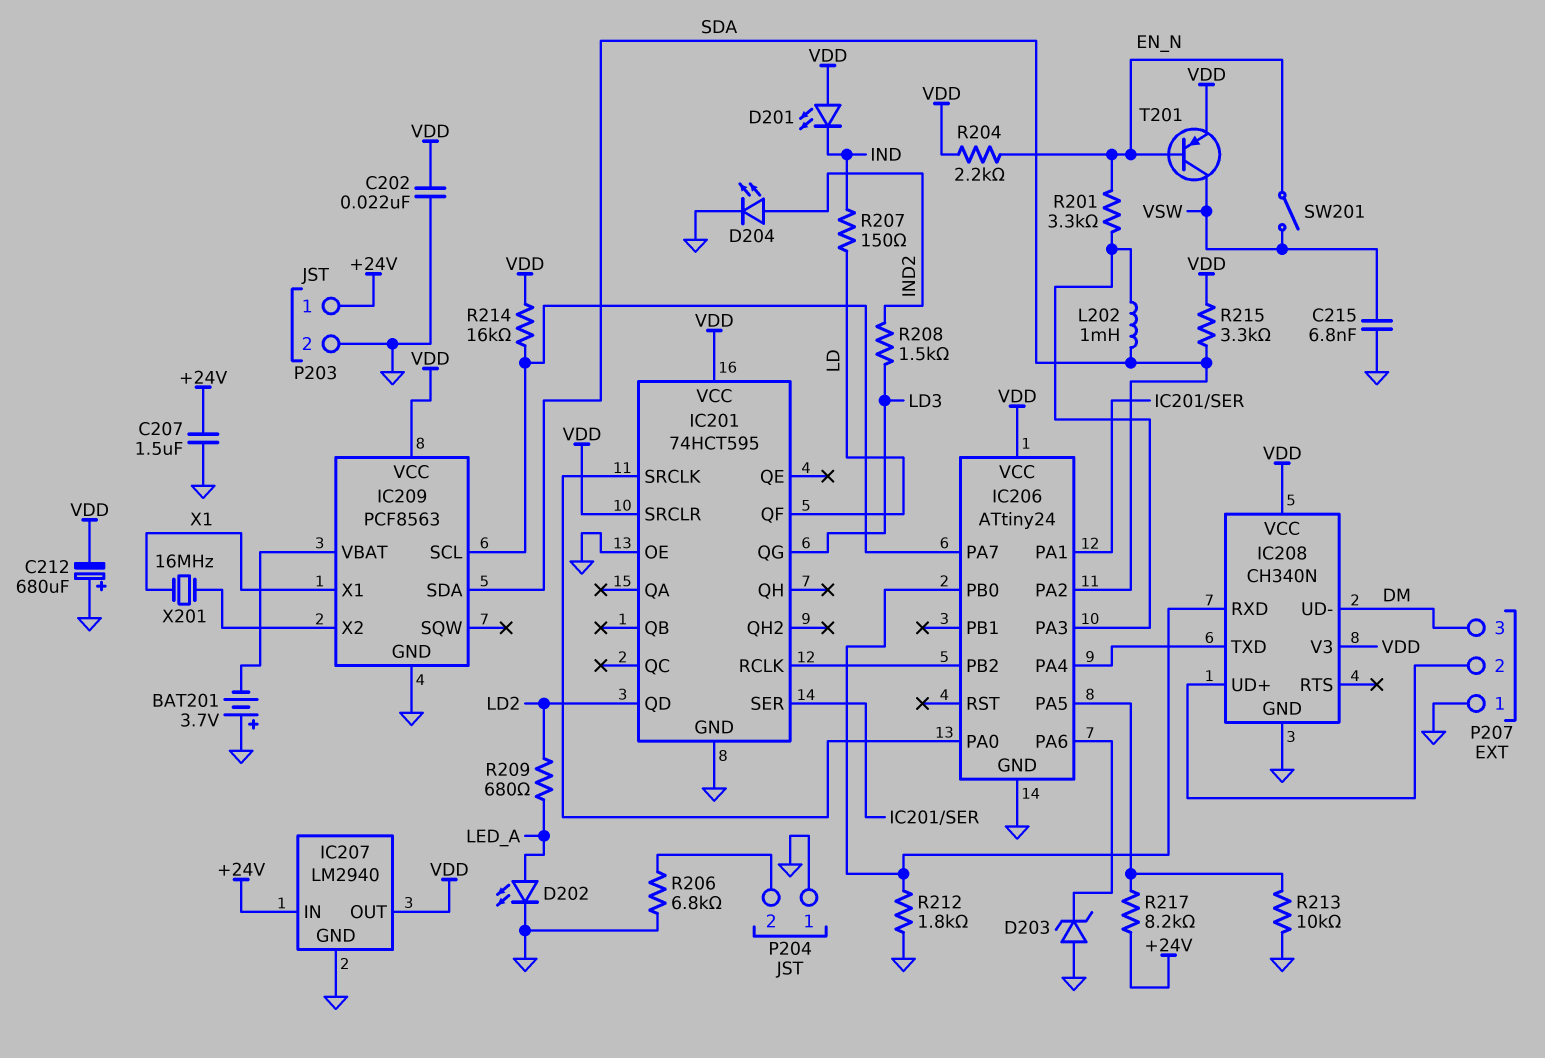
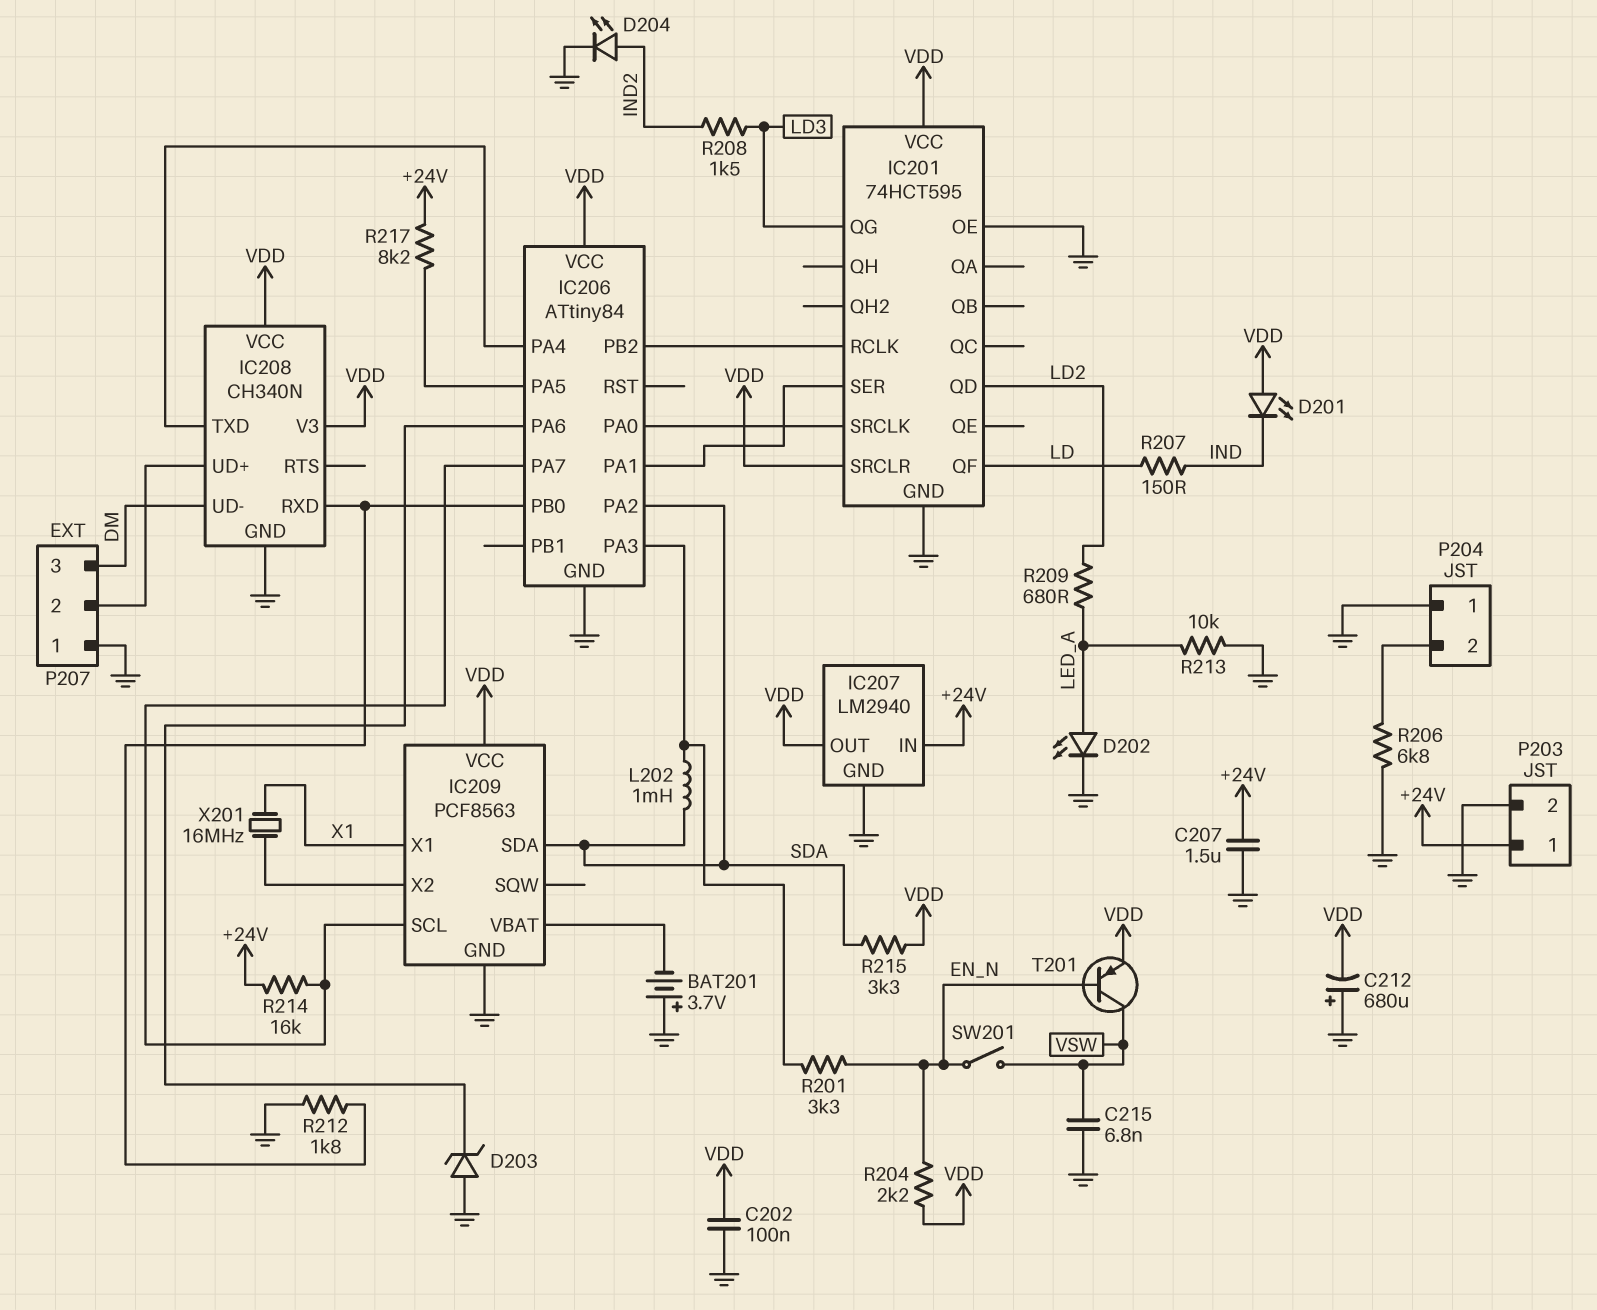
C202: 22nF (GND, VDD) -> 100nF (GND, VDD)
IC206: ATtiny24 -> ATtiny84
R213: 10k (GND, IC206/PA5) -> 10k (GND, LED_A)
R214: 16k (IC206/PA7, VDD) -> 16k (+24V, IC206/PA7)

